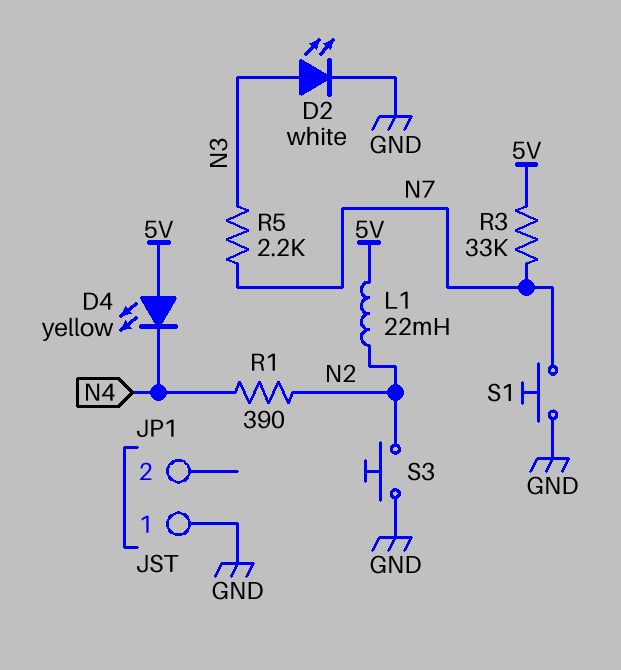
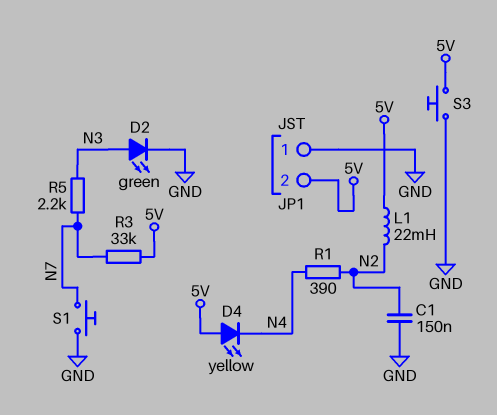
C1: none -> 150nF (GND, N2)
D2: LED white (A N3, K GND) -> LED green (A N3, K GND)
JP1 pin 2: none -> 5V
S3: button (GND, N2) -> button (5V, GND)

